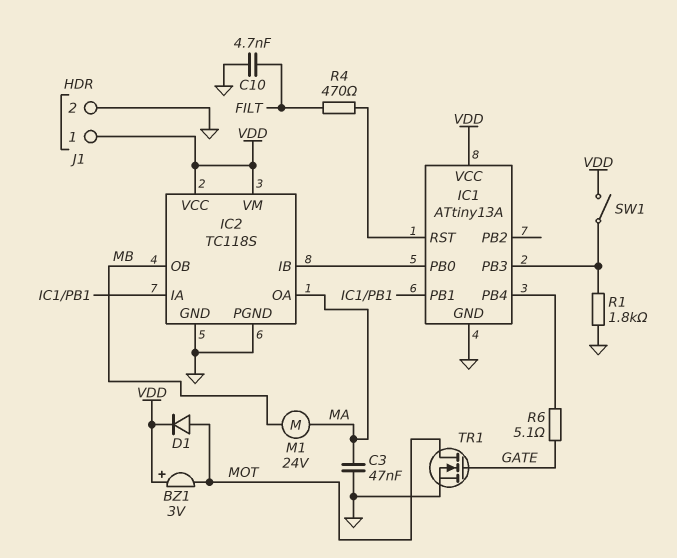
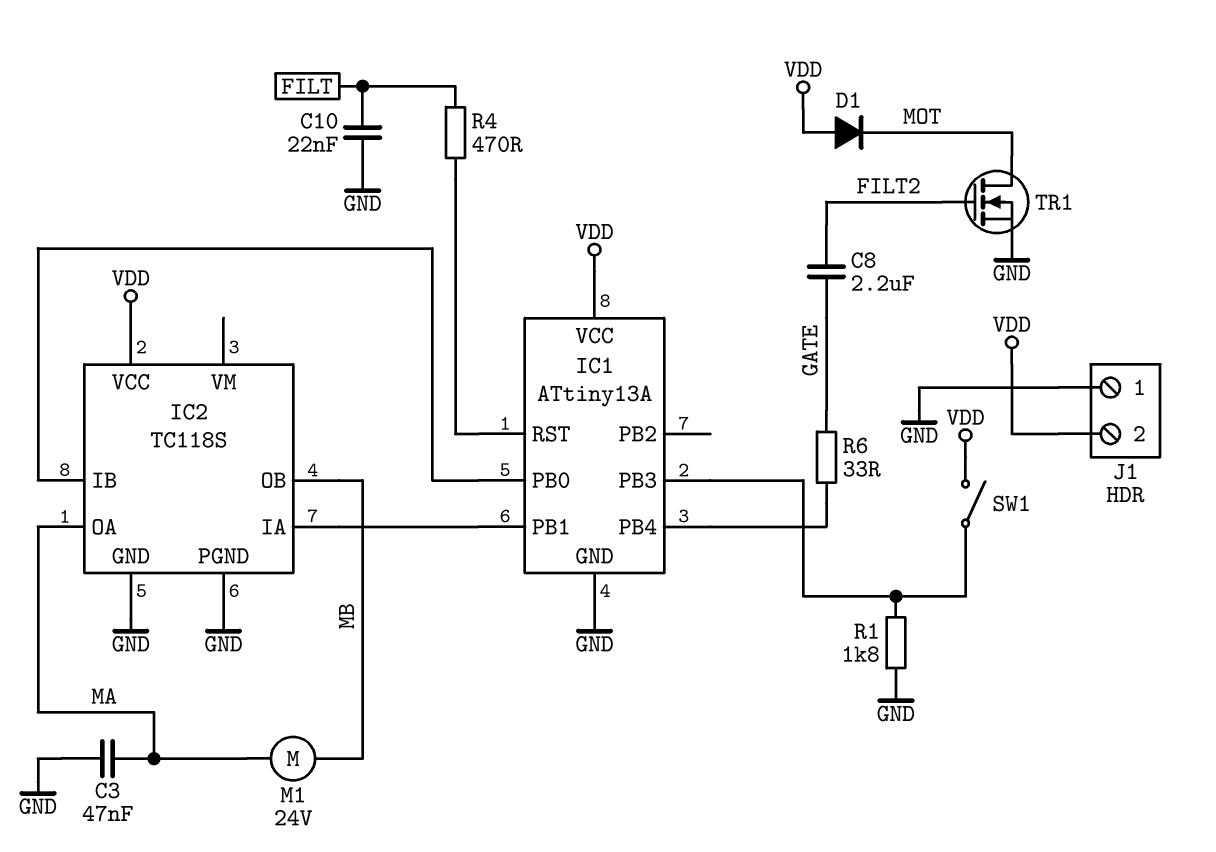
BZ1: buzzer 3V (plus VDD, minus MOT) -> none
C8: none -> 2.2uF (FILT2, GATE)
C10: 4.7nF (FILT, GND) -> 22nF (FILT, GND)
D1: diode (A MOT, K VDD) -> diode (A VDD, K MOT)
IC2 pin VM: VDD -> none
J1 pin 1: VDD -> GND
J1 pin 2: GND -> VDD
R6: 5.1 (GATE, IC1/PB4) -> 33 (GATE, IC1/PB4)
TR1: NMOS (G GATE, D MOT, S GND) -> NMOS (G FILT2, D MOT, S GND)

